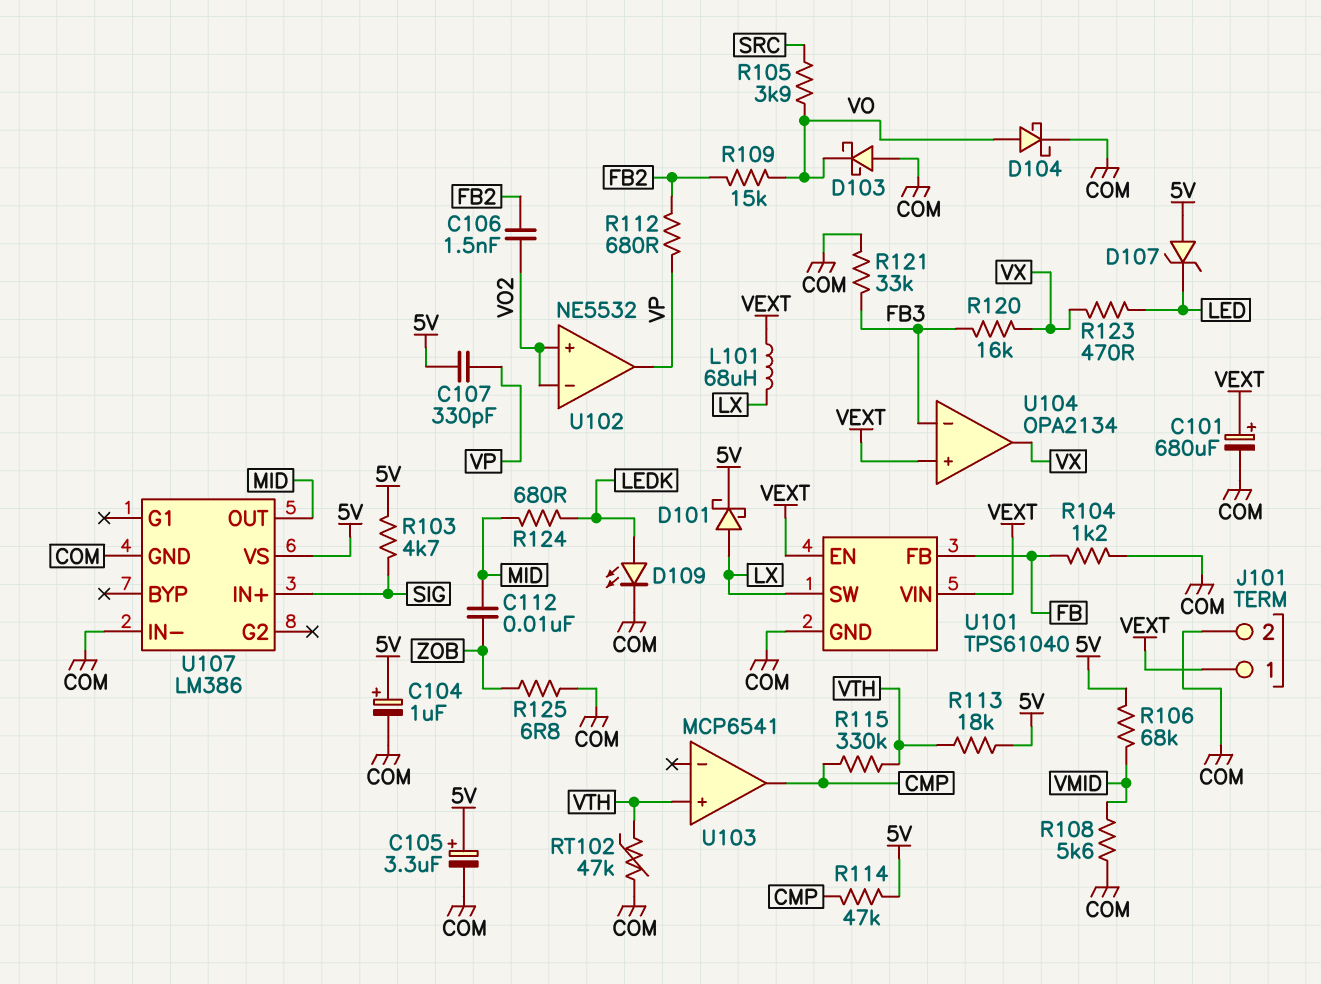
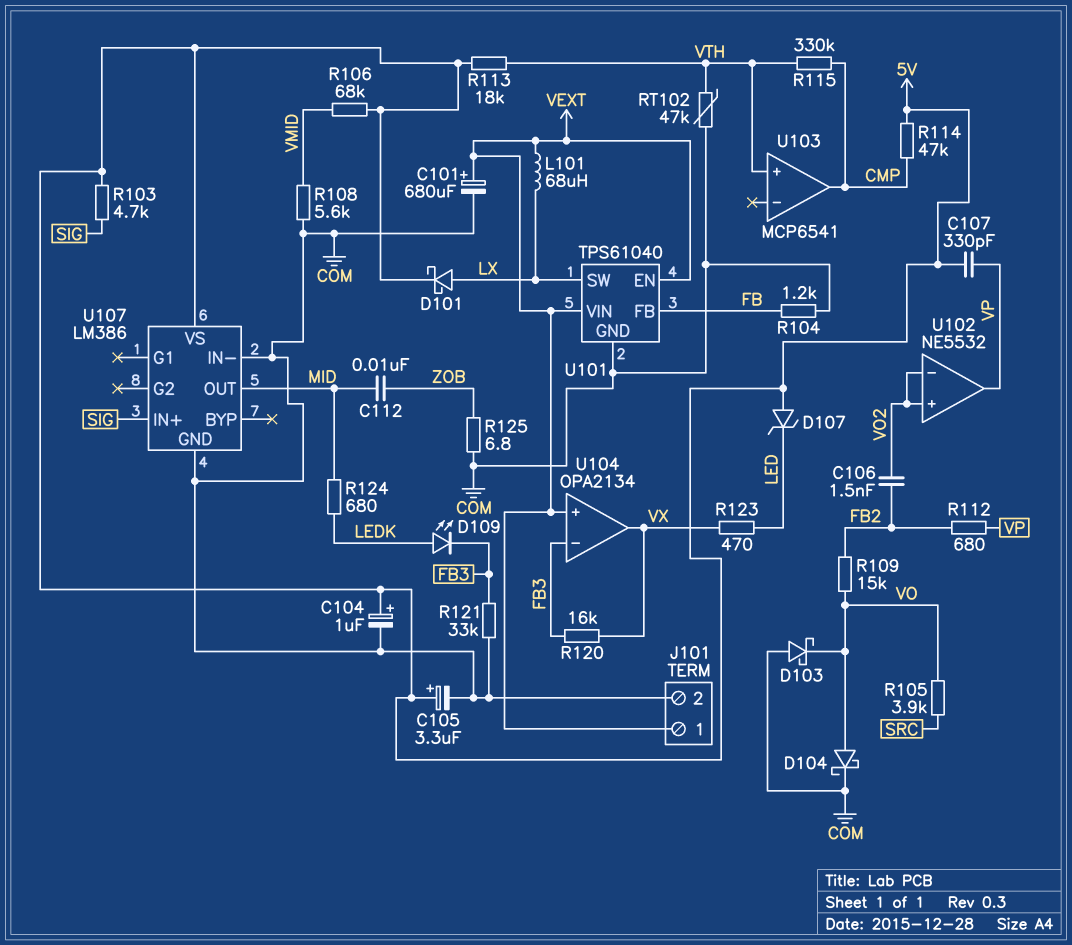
D109: LED (A LEDK, K COM) -> LED (A LEDK, K FB3)

